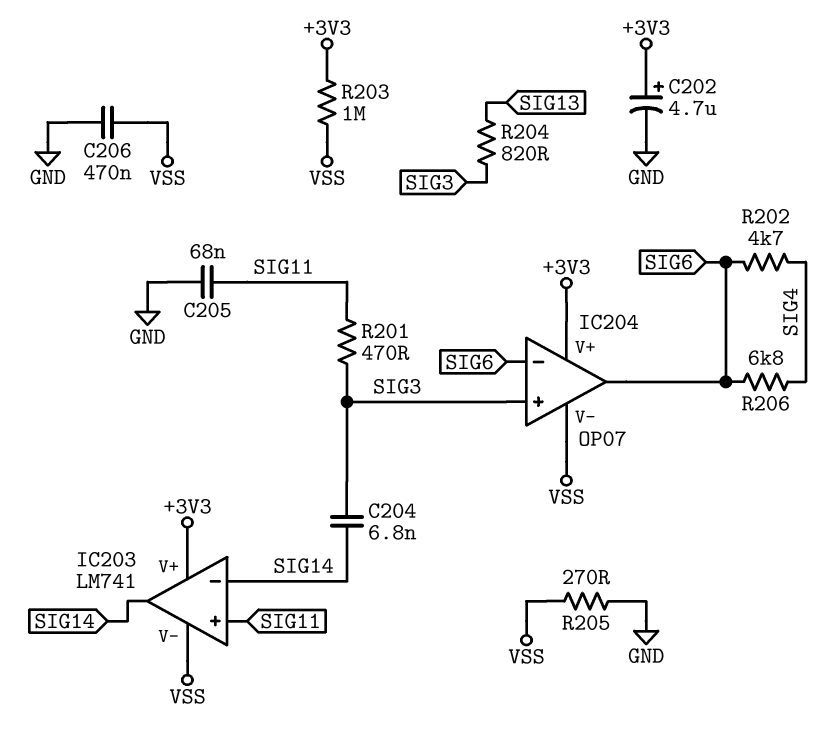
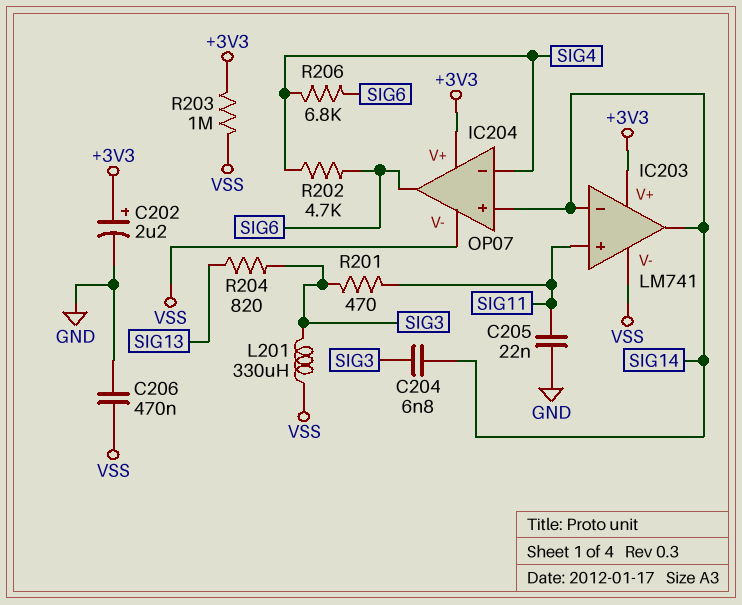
C202: 4.7uF (plus +3V3, minus GND) -> 2.2uF (plus +3V3, minus GND)
C205: 68nF (GND, SIG11) -> 22nF (GND, SIG11)
IC204 pin in+: SIG3 -> SIG14
IC204 pin in-: SIG6 -> SIG4
L201: none -> 330uH (SIG3, VSS)
R205: 270 (GND, VSS) -> none

